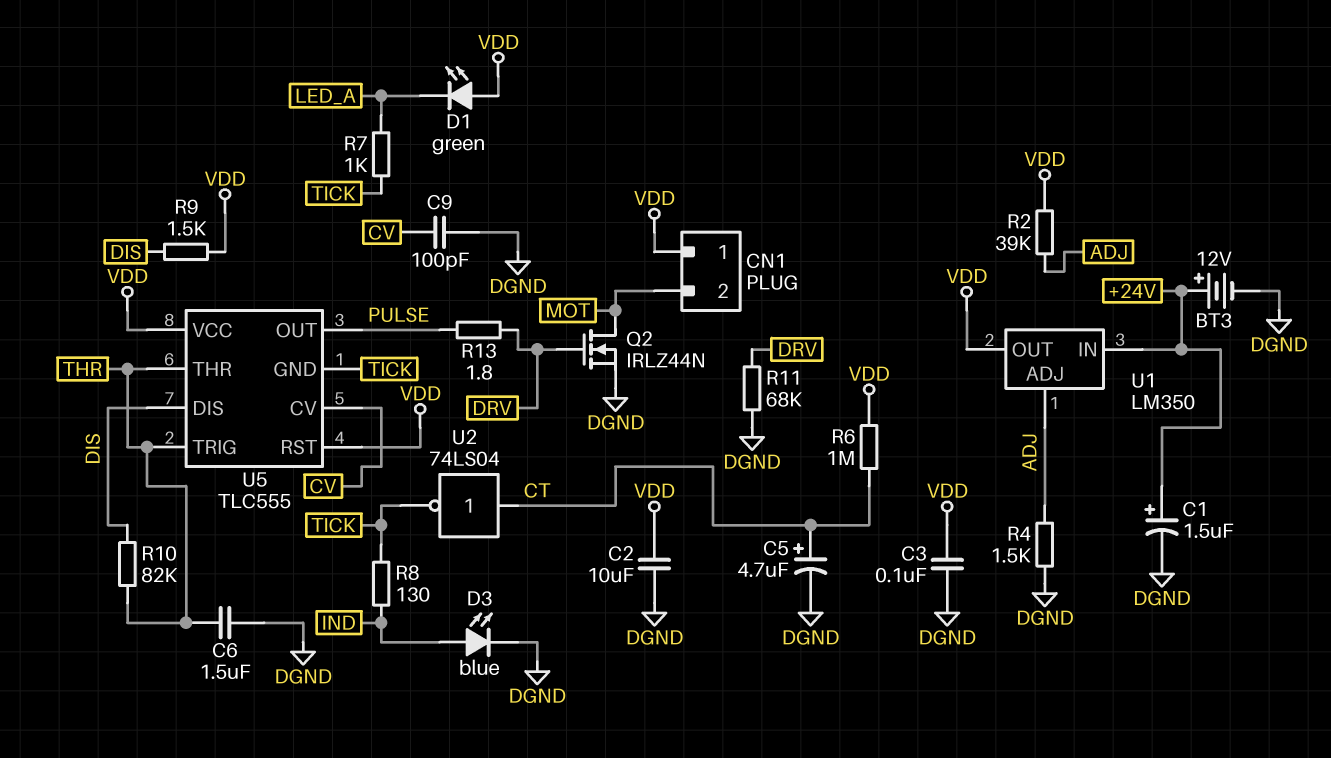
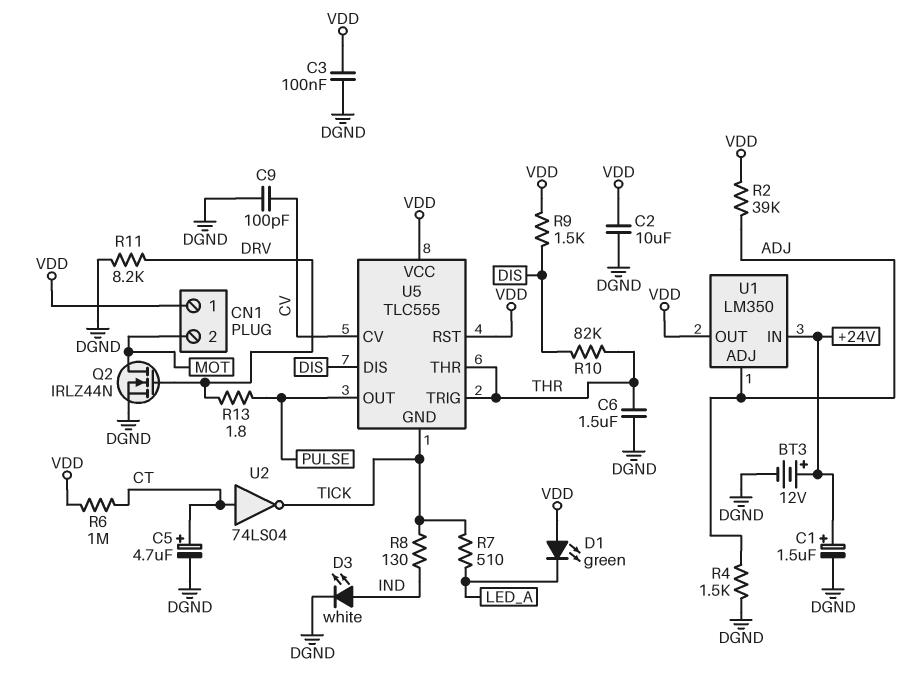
D3: LED blue (A IND, K DGND) -> LED white (A IND, K DGND)
R7: 1k (LED_A, TICK) -> 510 (LED_A, TICK)
R11: 68k (DGND, DRV) -> 8.2k (DGND, DRV)

